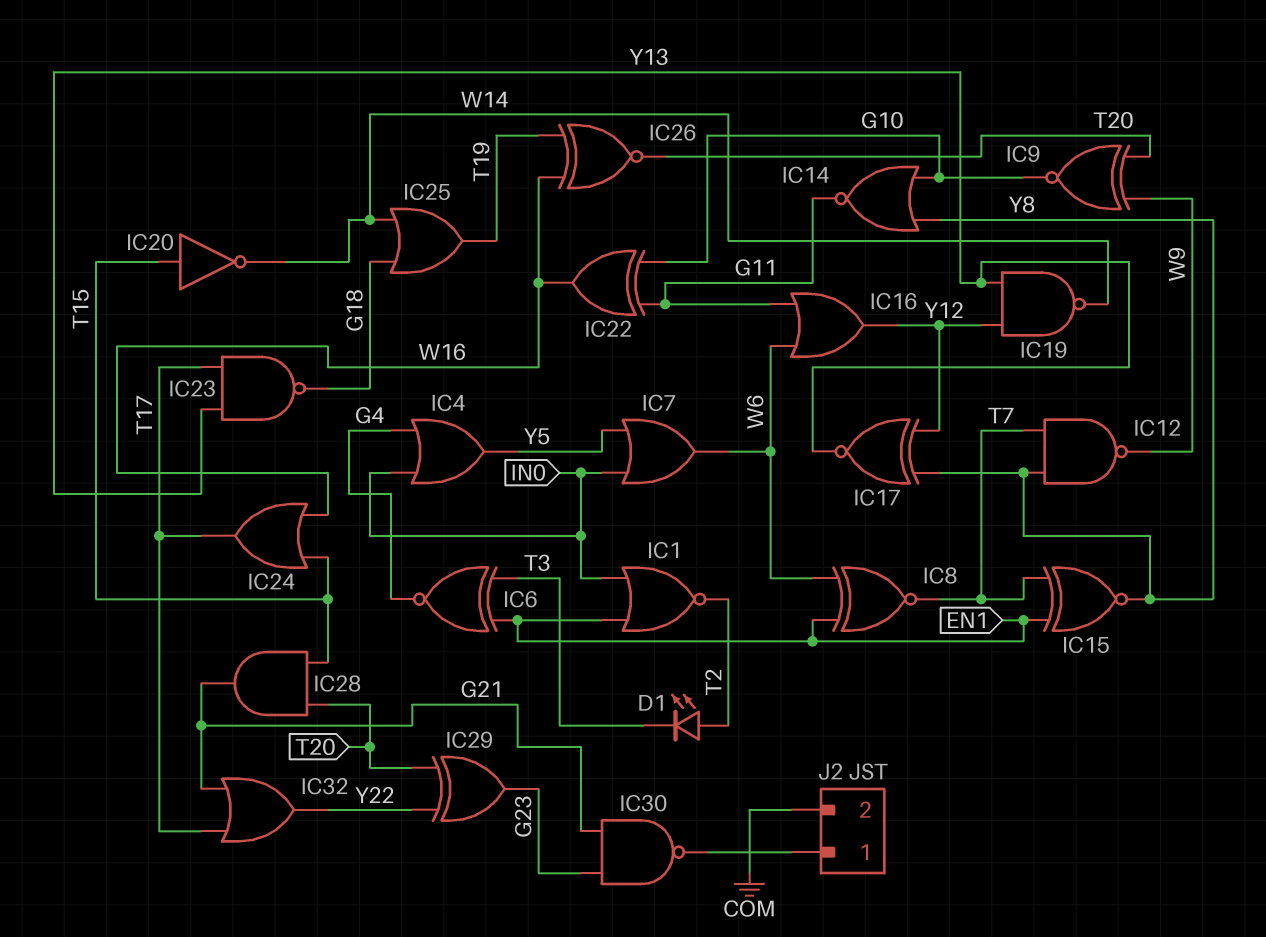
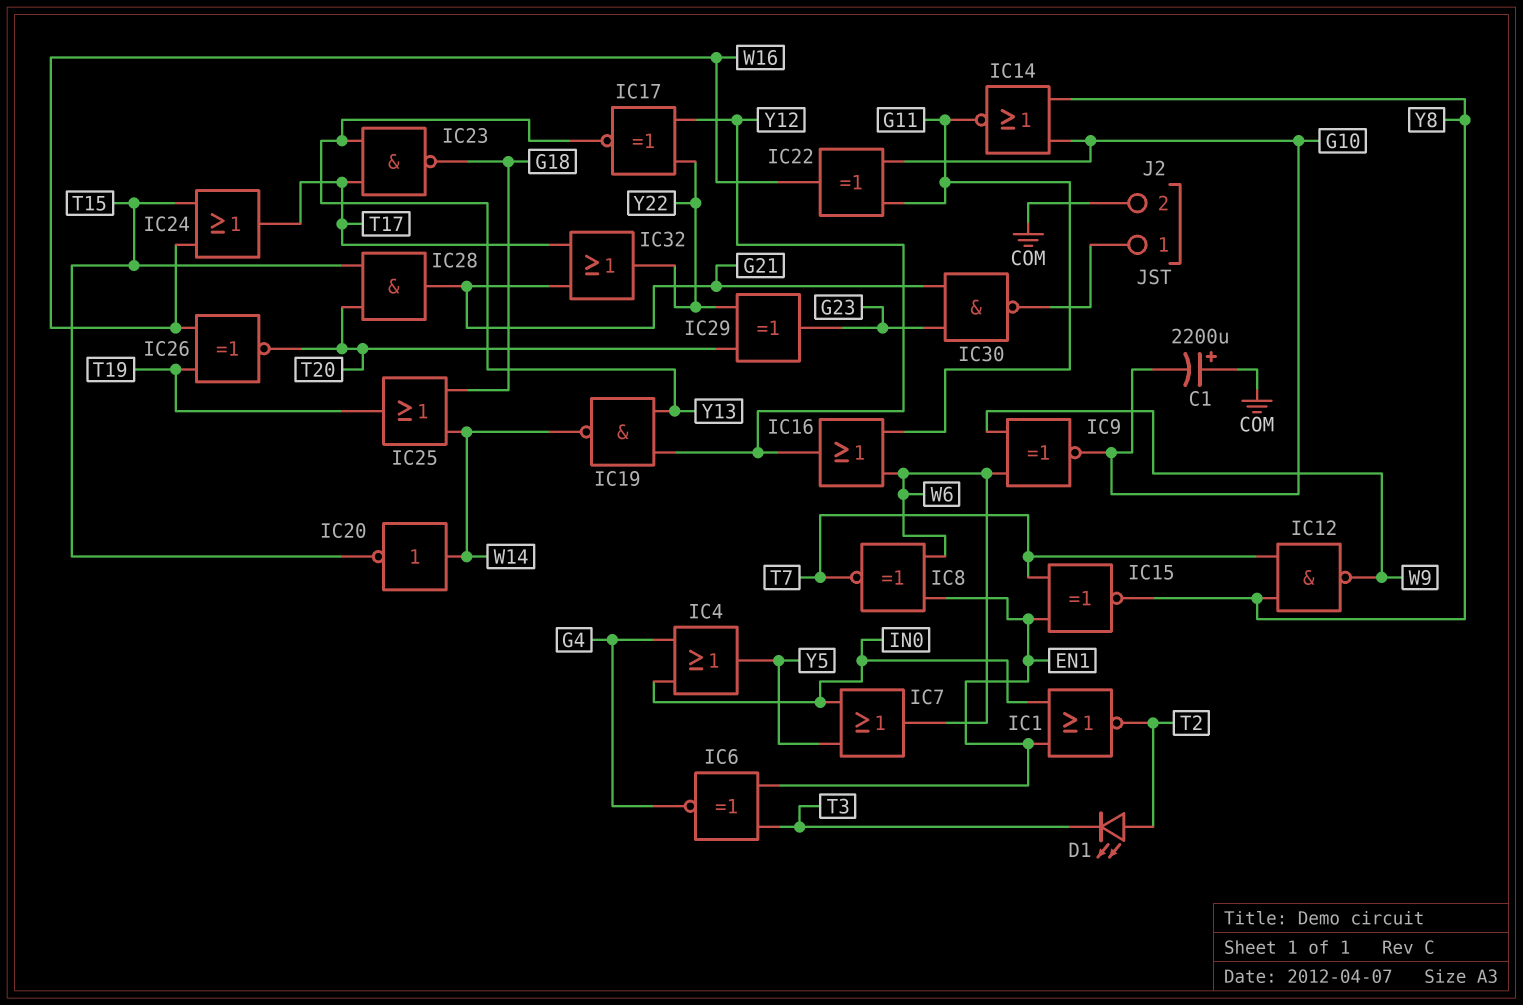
C1: none -> 2200uF (plus COM, minus G10)
IC9: XNOR (in T20, in W9, out G10) -> XNOR (in W6, in W9, out G10)
IC17: XNOR (in Y8, in Y12, out Y13) -> XNOR (in Y12, in Y22, out Y13)
IC20: NOT (in T15, out W14) -> NOT (in W14, out T15)

